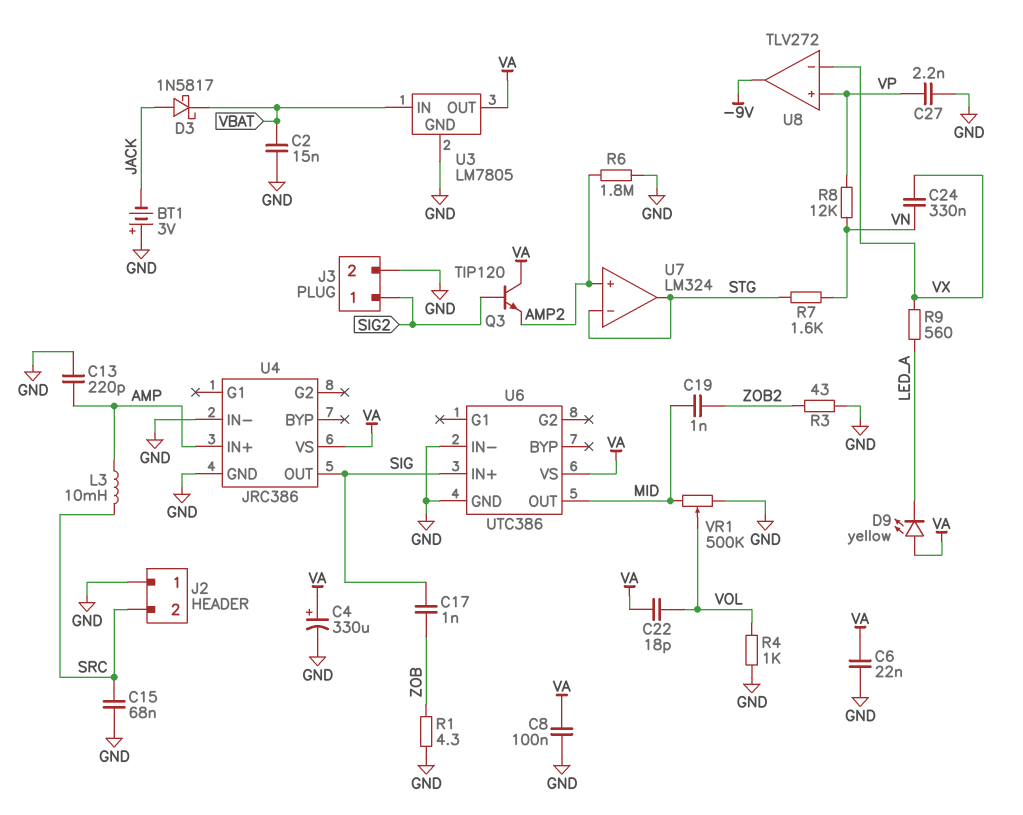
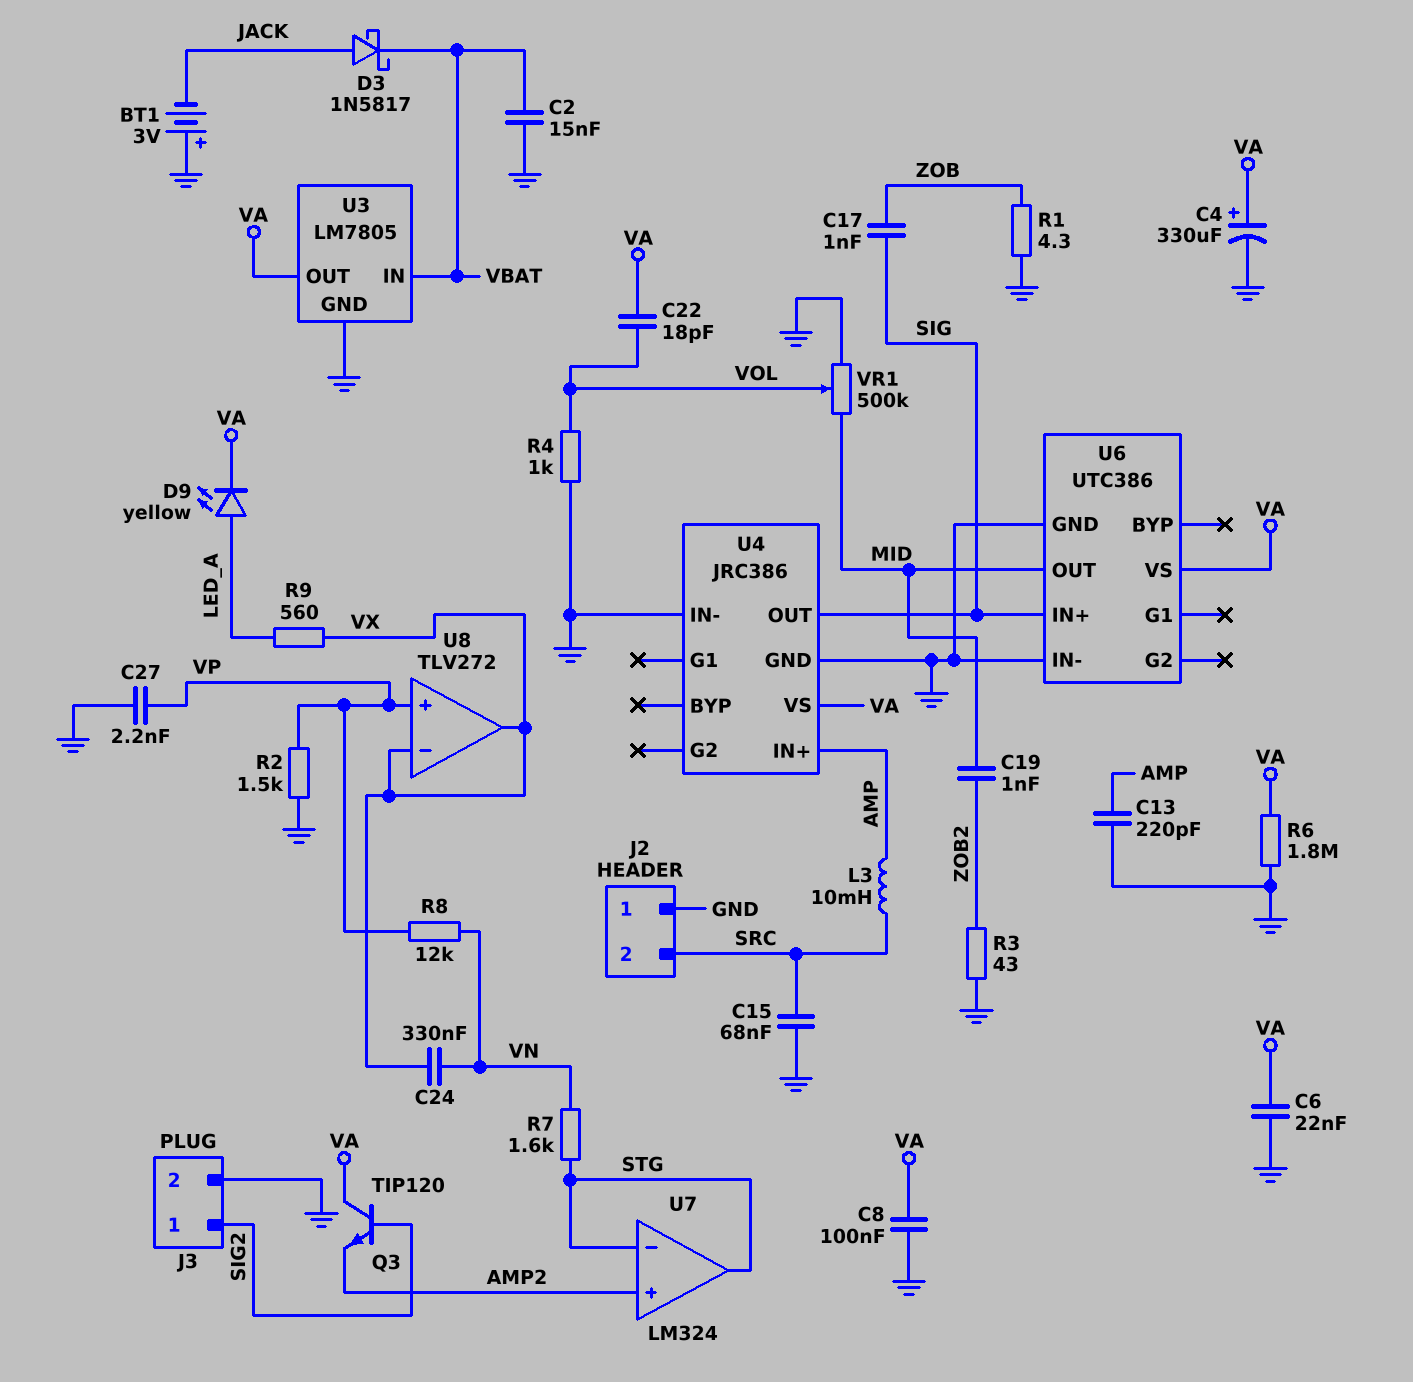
D9: LED yellow (A VA, K LED_A) -> LED yellow (A LED_A, K VA)
R2: none -> 1.5k (GND, VP)
R6: 1.8M (AMP2, GND) -> 1.8M (GND, VA)
U8 pin out: -9V -> VX

